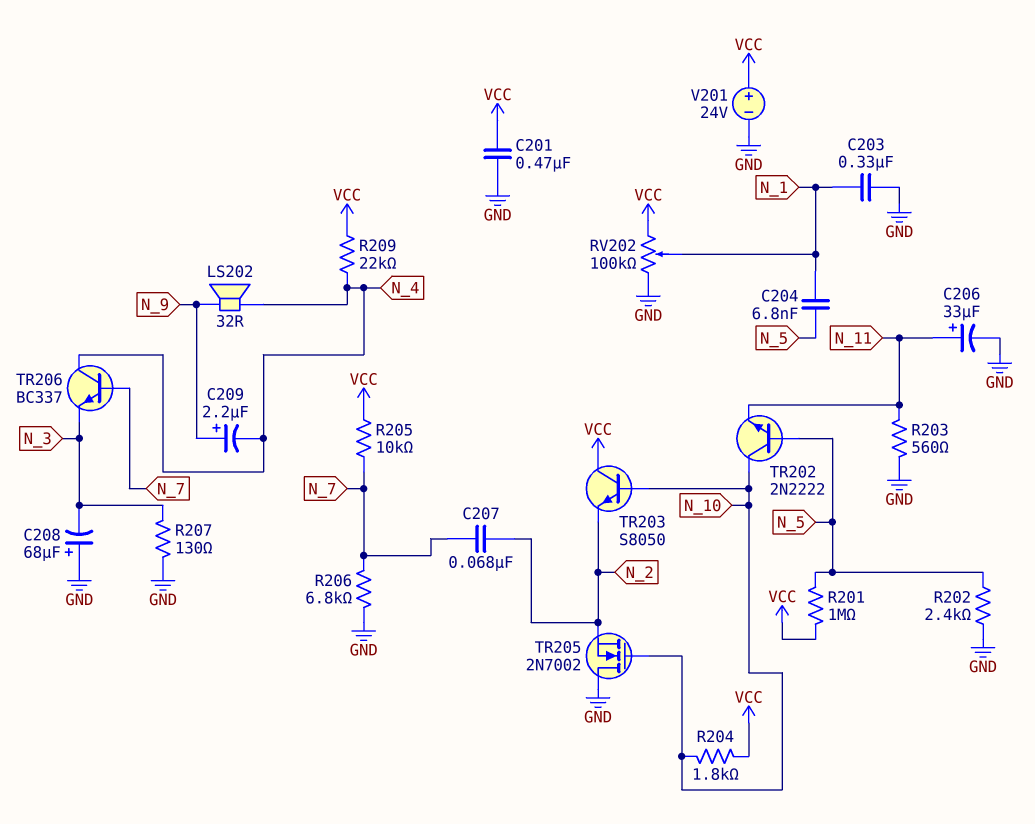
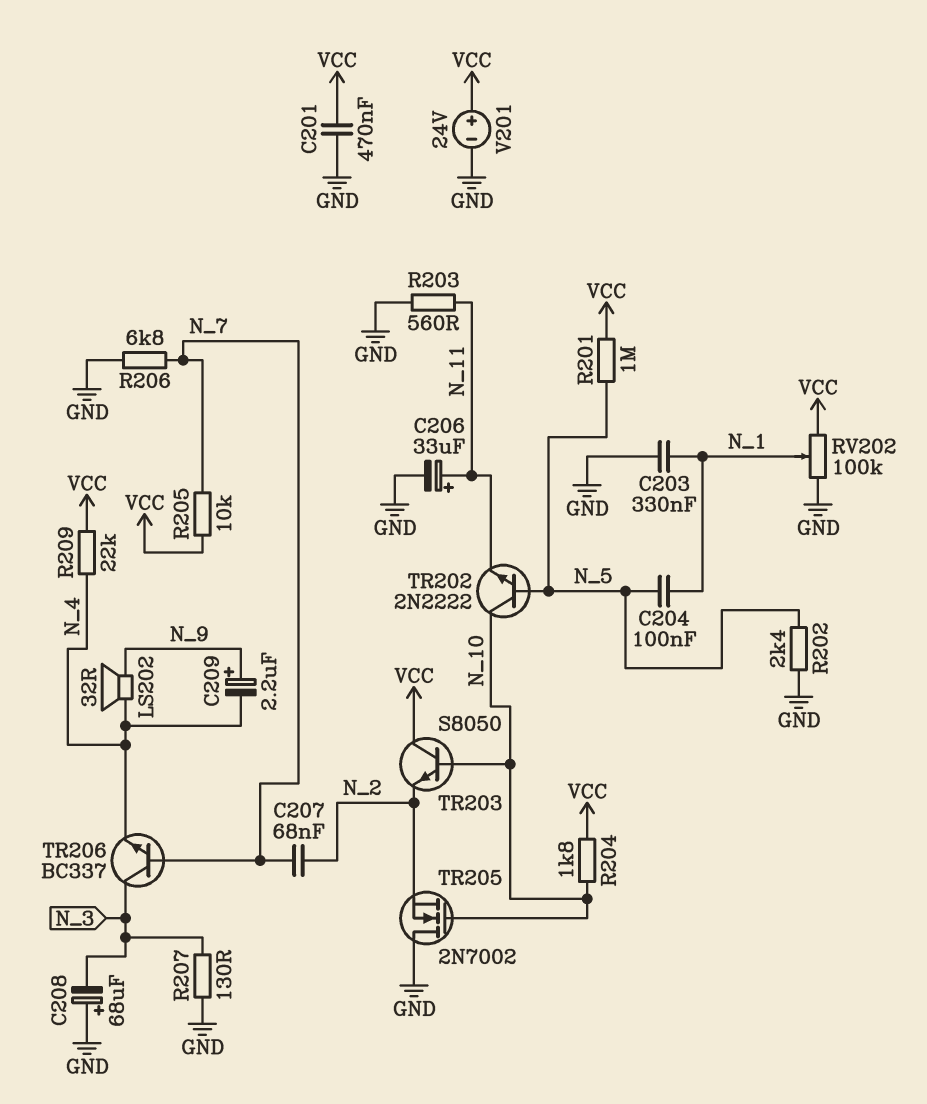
C204: 6.8nF (N_1, N_5) -> 100nF (N_1, N_5)
TR206: NPN BC337 (B N_7, C N_4, E N_3) -> NPN BC337 (B N_7, C N_3, E N_4)

